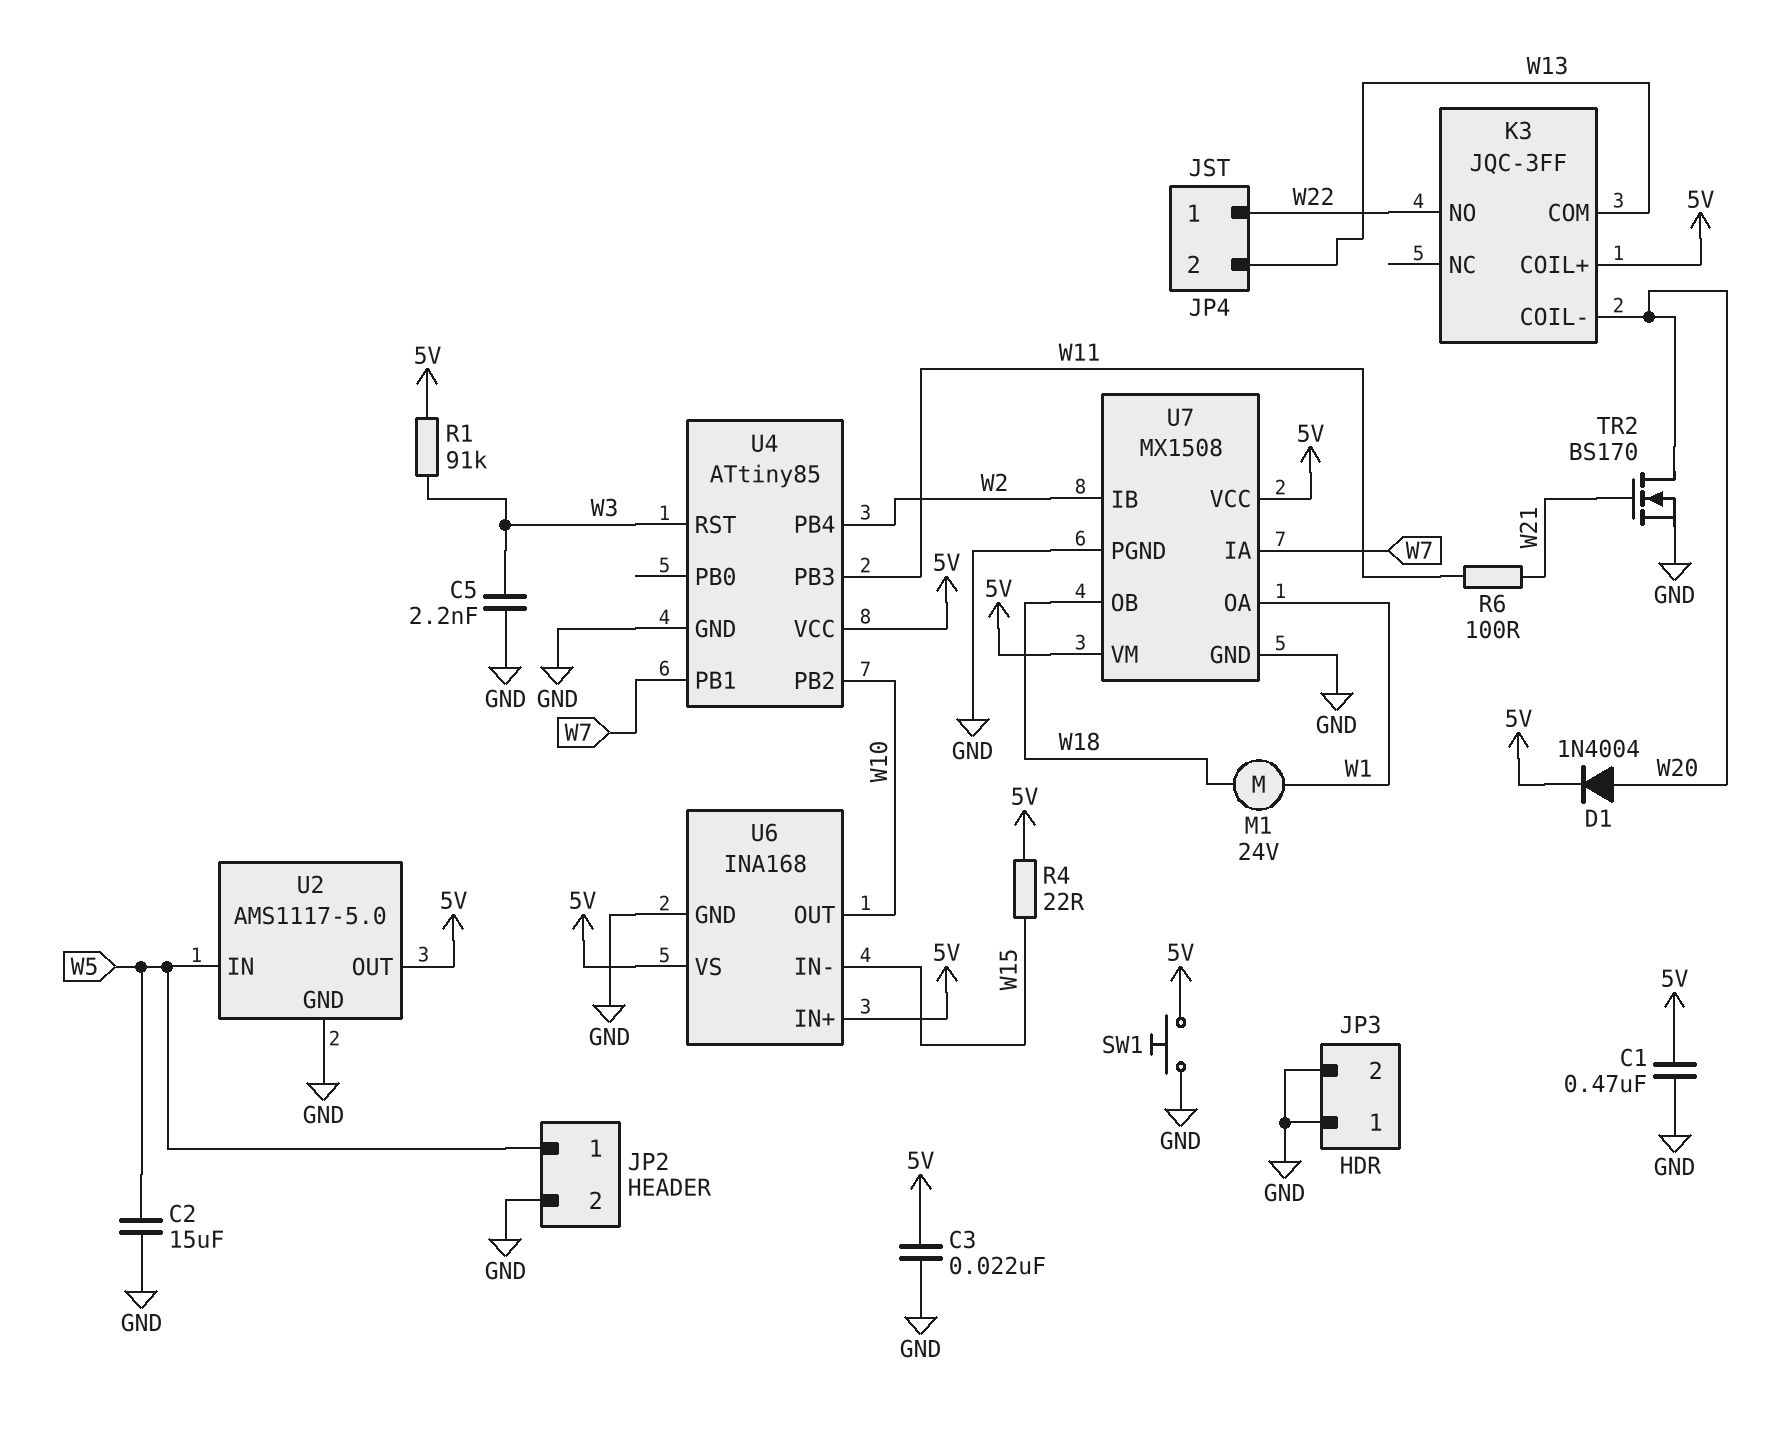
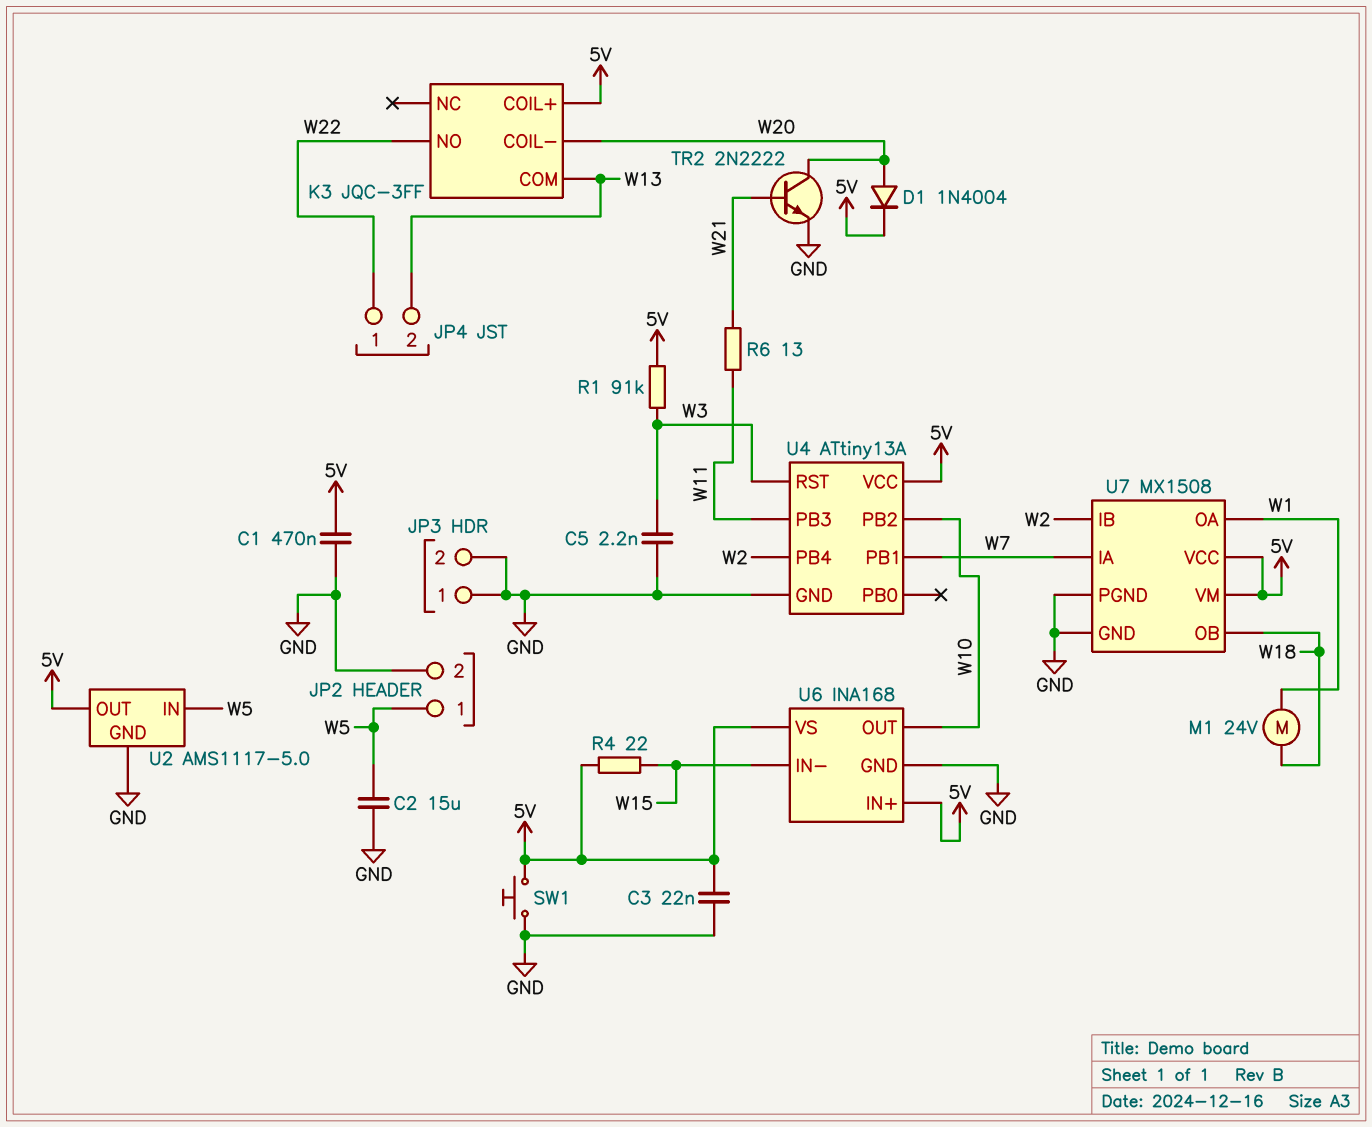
R6: 100 (W11, W21) -> 13 (W11, W21)
TR2: NMOS BS170 (G W21, D W20, S GND) -> NPN 2N2222 (B W21, C W20, E GND)
U4: ATtiny85 -> ATtiny13A

